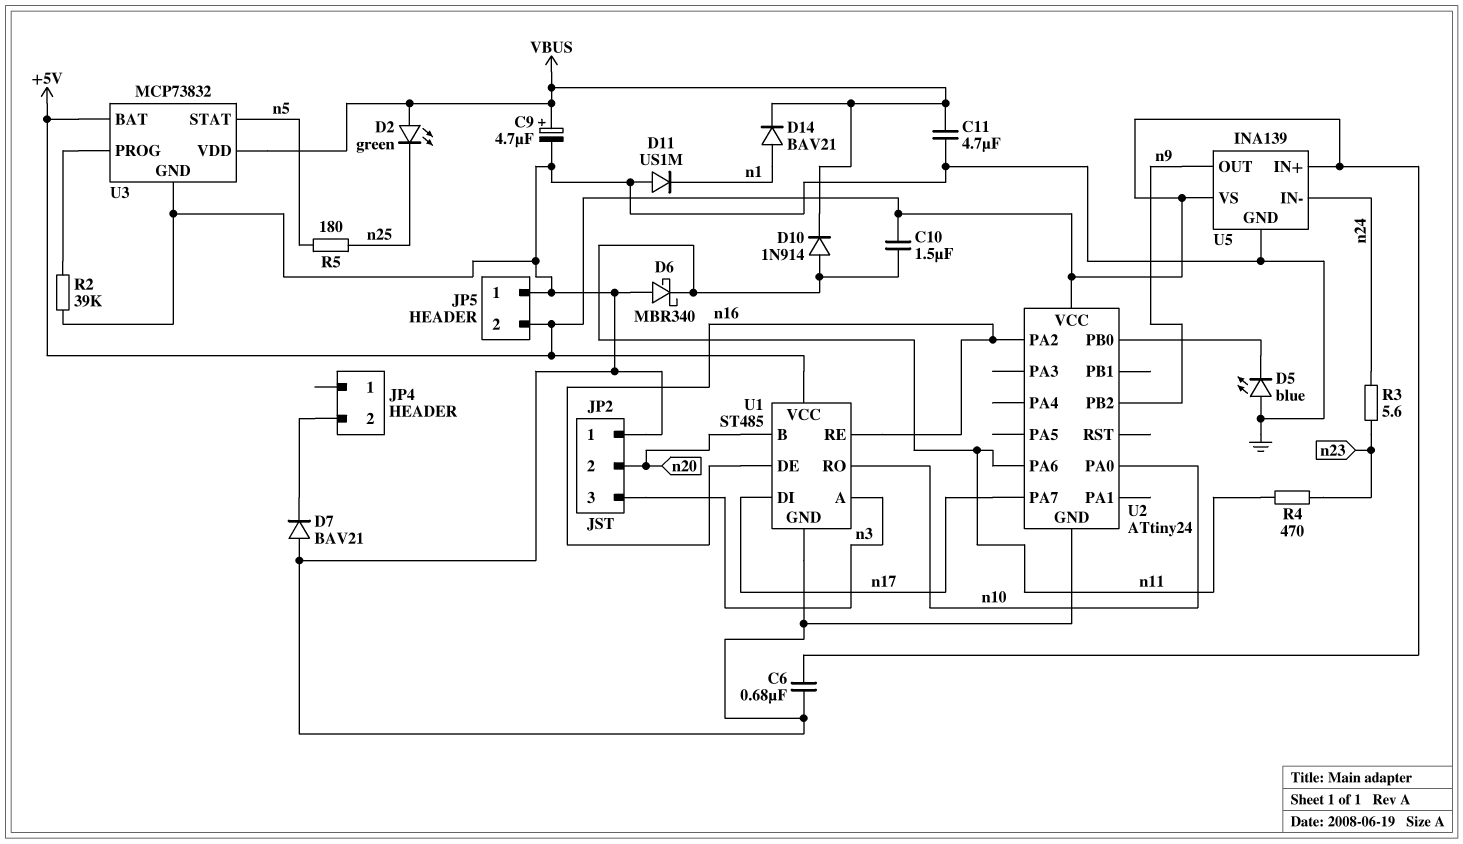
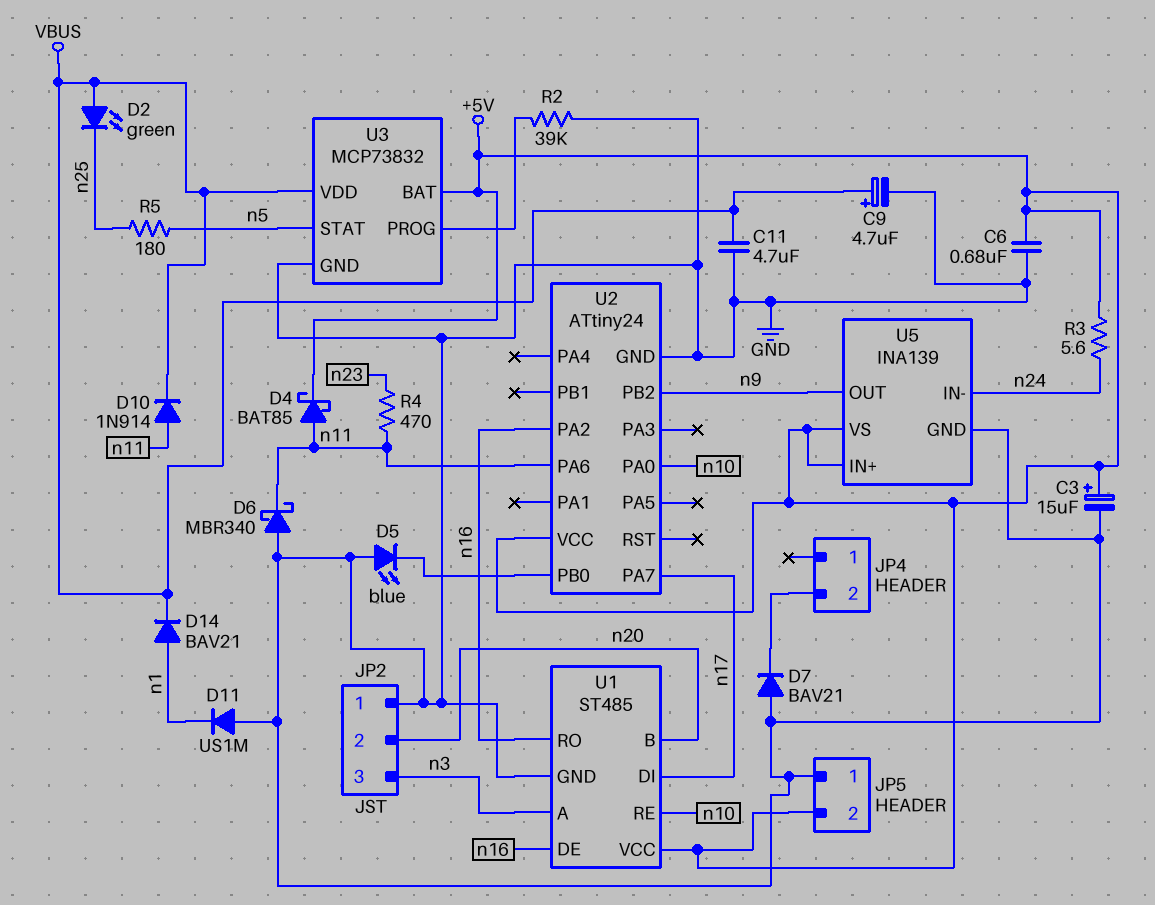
C3: none -> 15uF (plus +5V, minus GND)
C10: 1.5uF (+5V, n11) -> none
D4: none -> schottky BAT85 (A n11, K +5V)
R3: 5.6 (n23, n24) -> 5.6 (+5V, n24)
U1 pin RE: n16 -> n10
U1 pin RO: n10 -> n16

